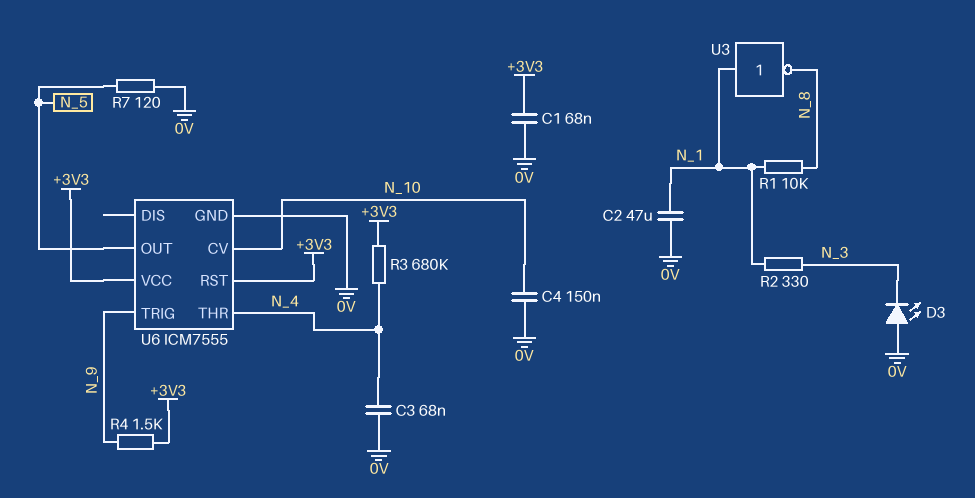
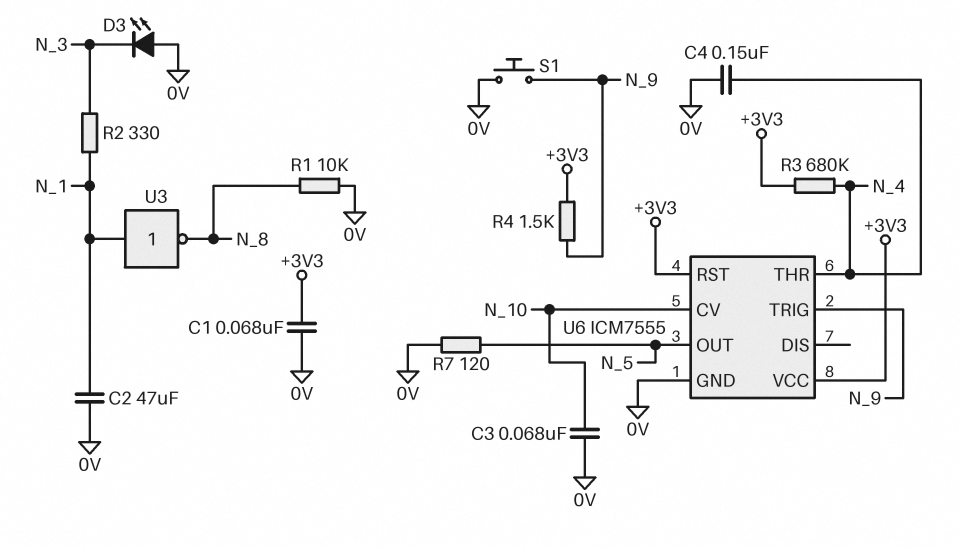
C3: 68nF (0V, N_4) -> 68nF (0V, N_10)
C4: 150nF (0V, N_10) -> 150nF (0V, N_4)
R1: 10k (N_1, N_8) -> 10k (0V, N_8)
S1: none -> button (0V, N_9)

